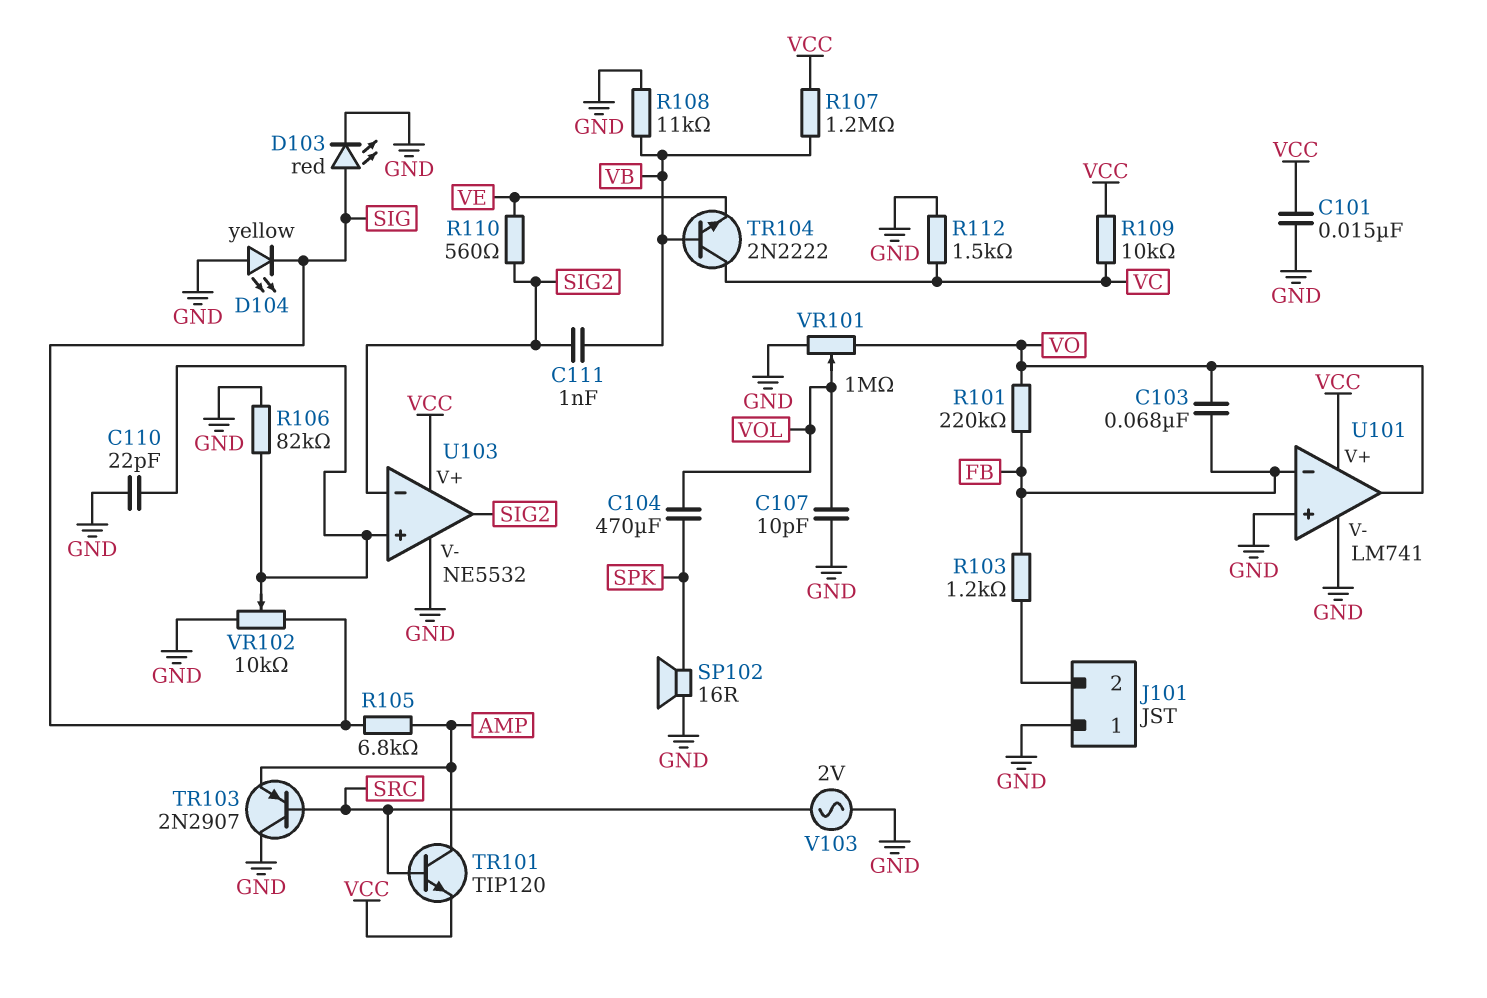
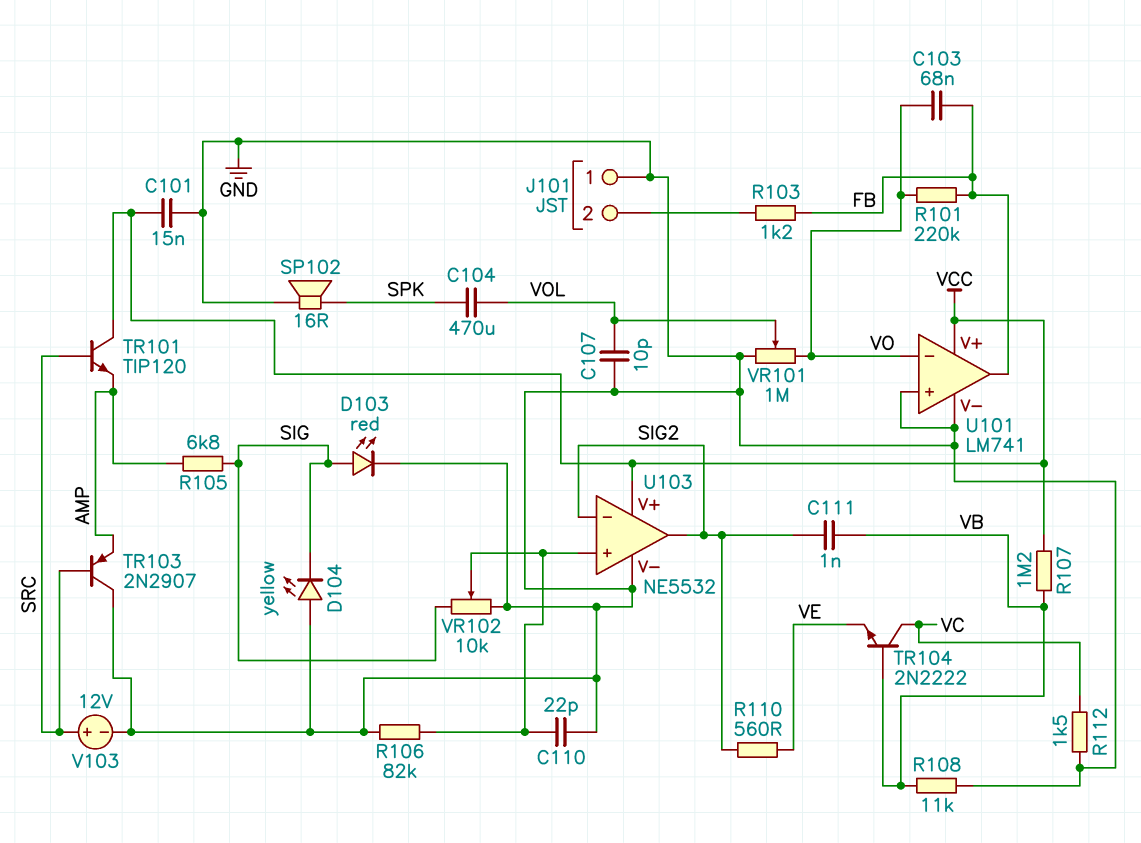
R109: 10k (VC, VCC) -> none
TR101: NPN TIP120 (B SRC, C AMP, E VCC) -> NPN TIP120 (B SRC, C VCC, E AMP)
U101 pin in-: FB -> VO
U101 pin out: VO -> FB
V103: AC 2V (GND, SRC) -> 12V (plus SRC, minus GND)

